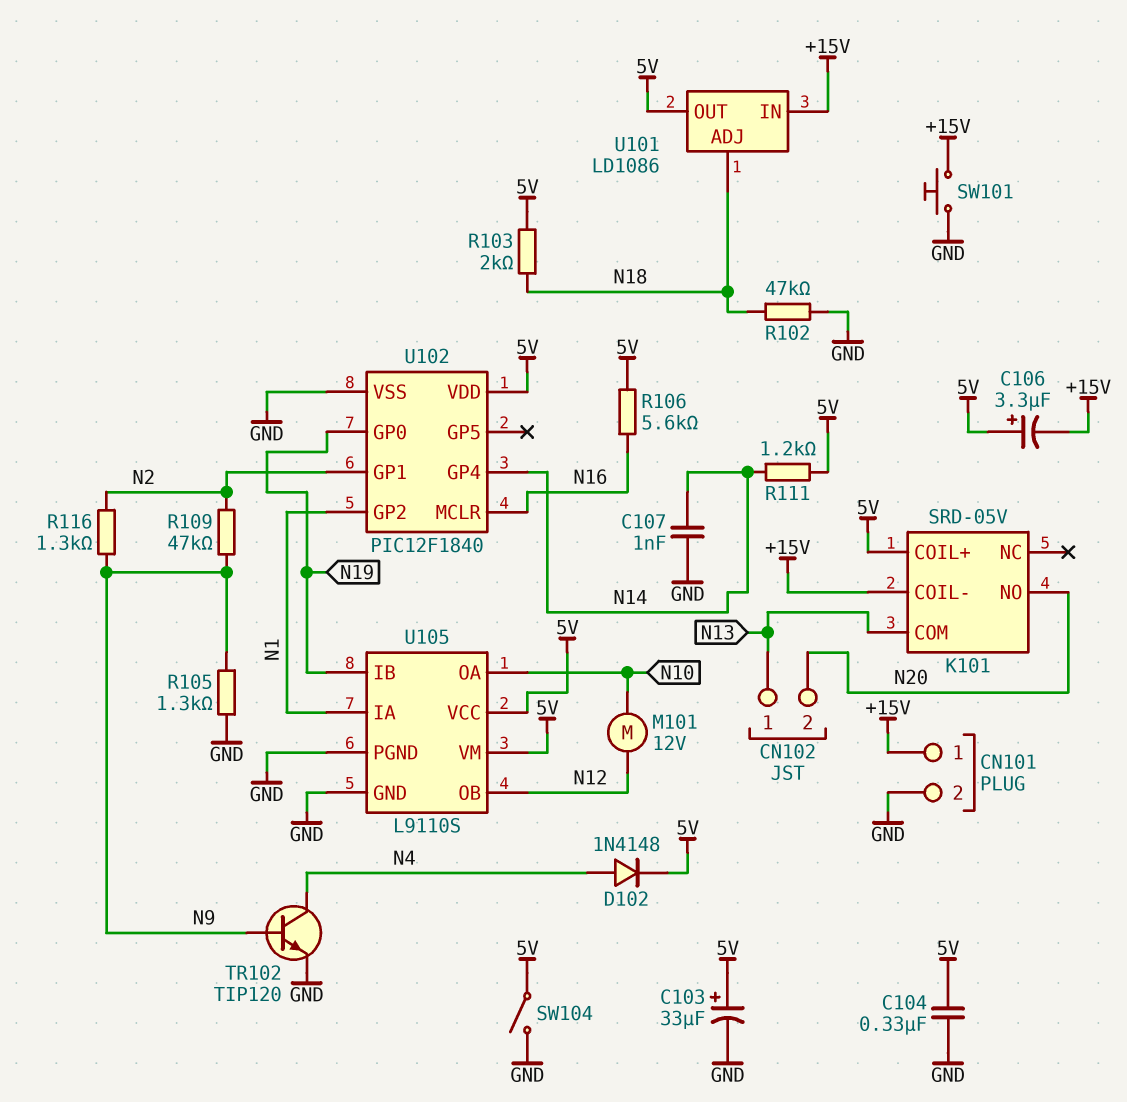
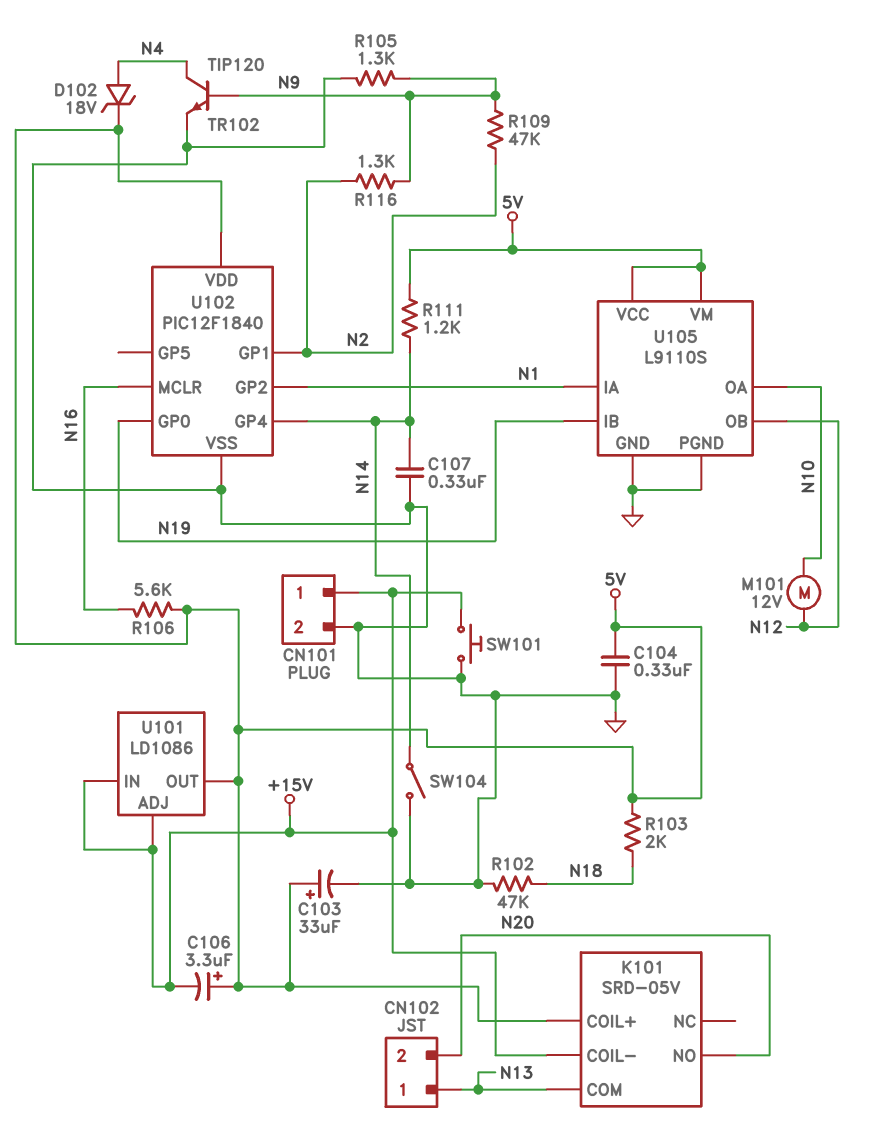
C107: 1nF (GND, N14) -> 330nF (GND, N14)
D102: diode 1N4148 (A N4, K 5V) -> zener 18V (A N4, K 5V)
SW104: switch (5V, GND) -> switch (GND, N14)
U101 pin ADJ: N18 -> +15V

